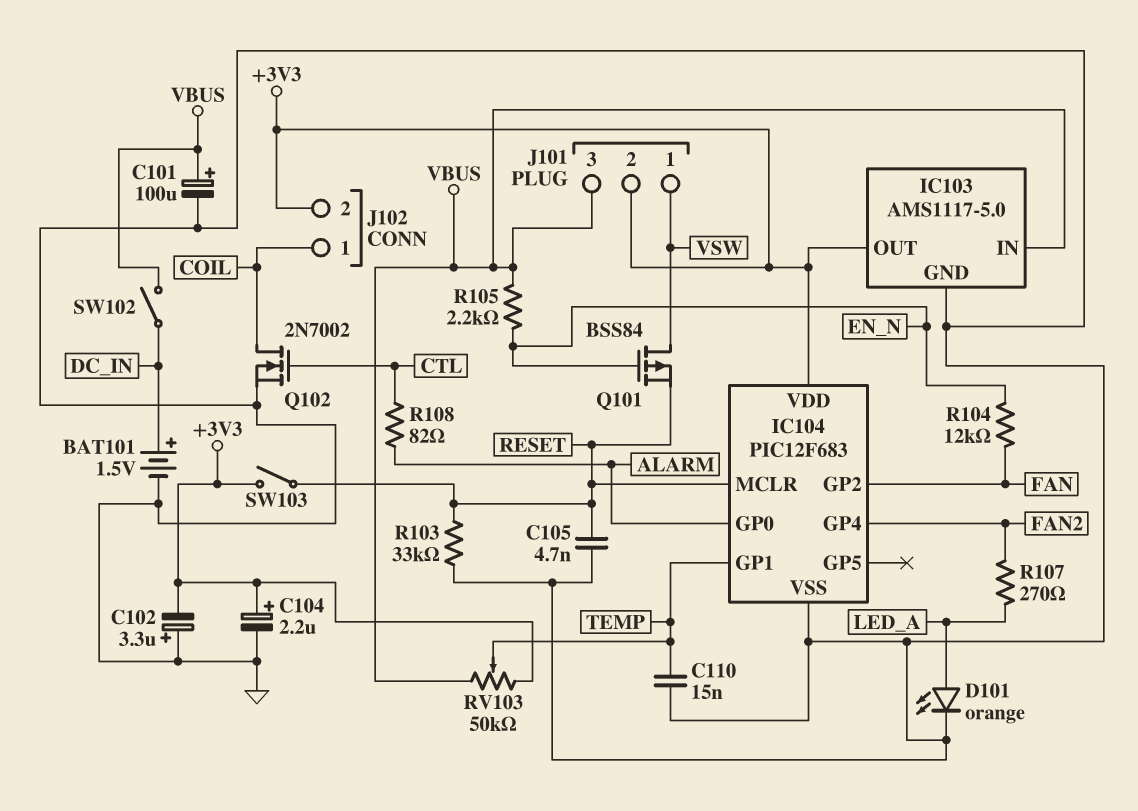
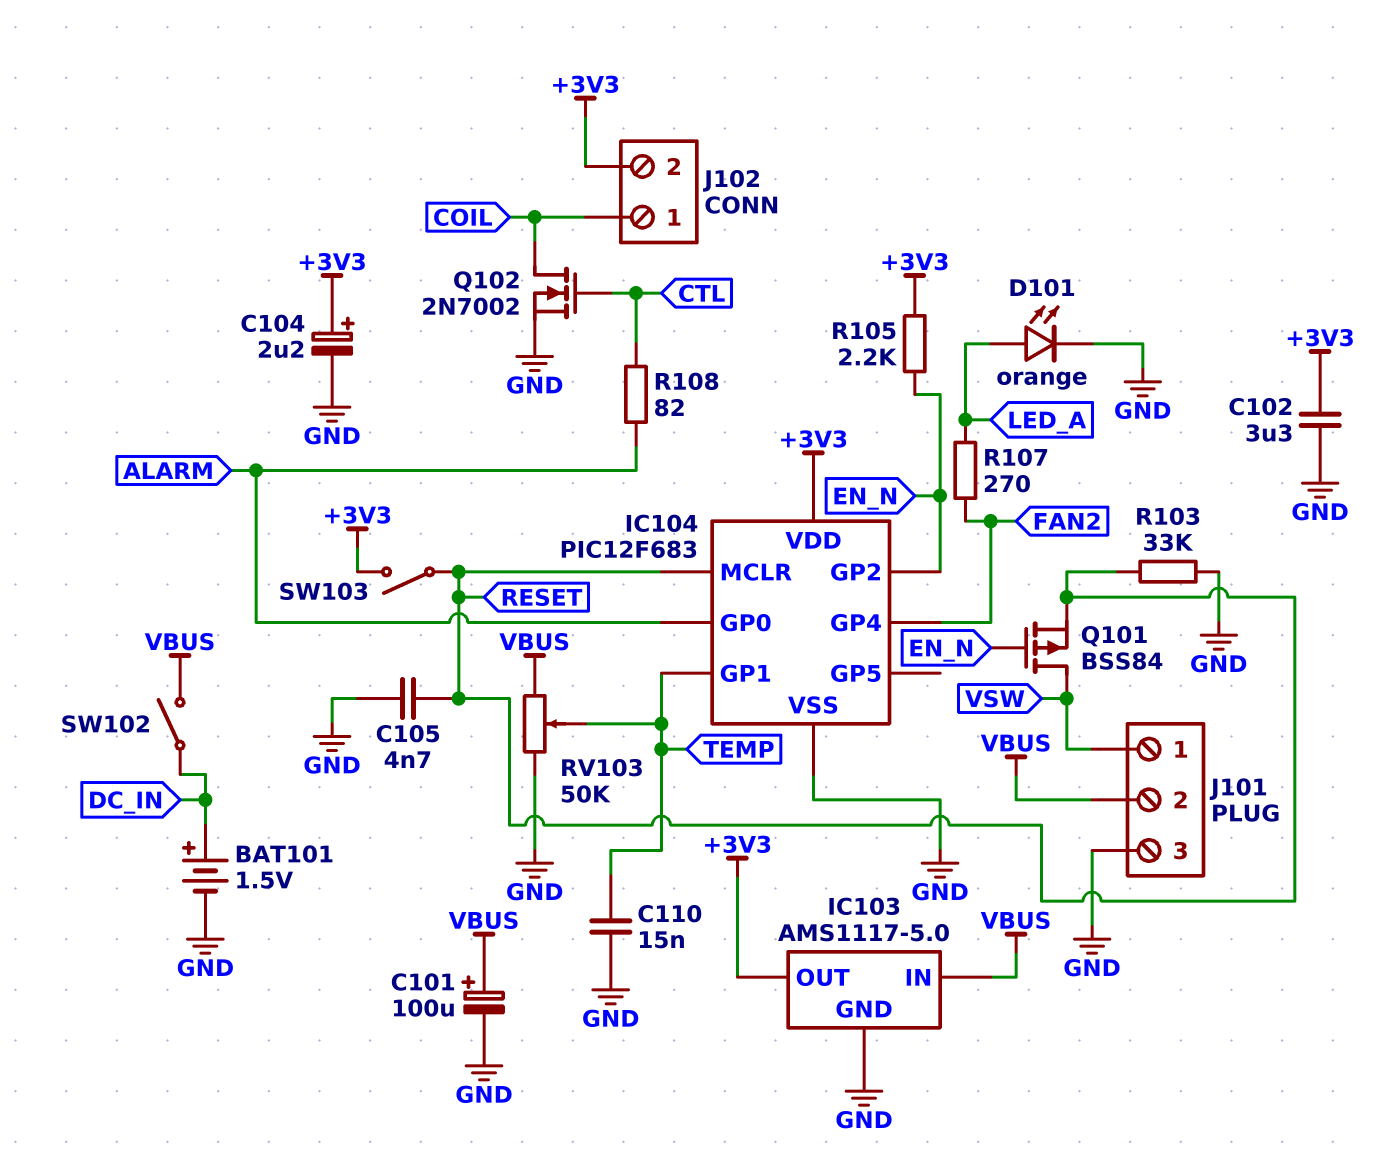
C102: 3.3uF (plus GND, minus +3V3) -> 3.3uF (+3V3, GND)
IC104 pin GP2: FAN -> EN_N
J101 pin 2: +3V3 -> VBUS
J101 pin 3: VBUS -> GND
R104: 12k (EN_N, FAN) -> none
R105: 2.2k (EN_N, VBUS) -> 2.2k (+3V3, EN_N)
RV103: 50k (+3V3, VBUS, wiper TEMP) -> 50k (GND, VBUS, wiper TEMP)

